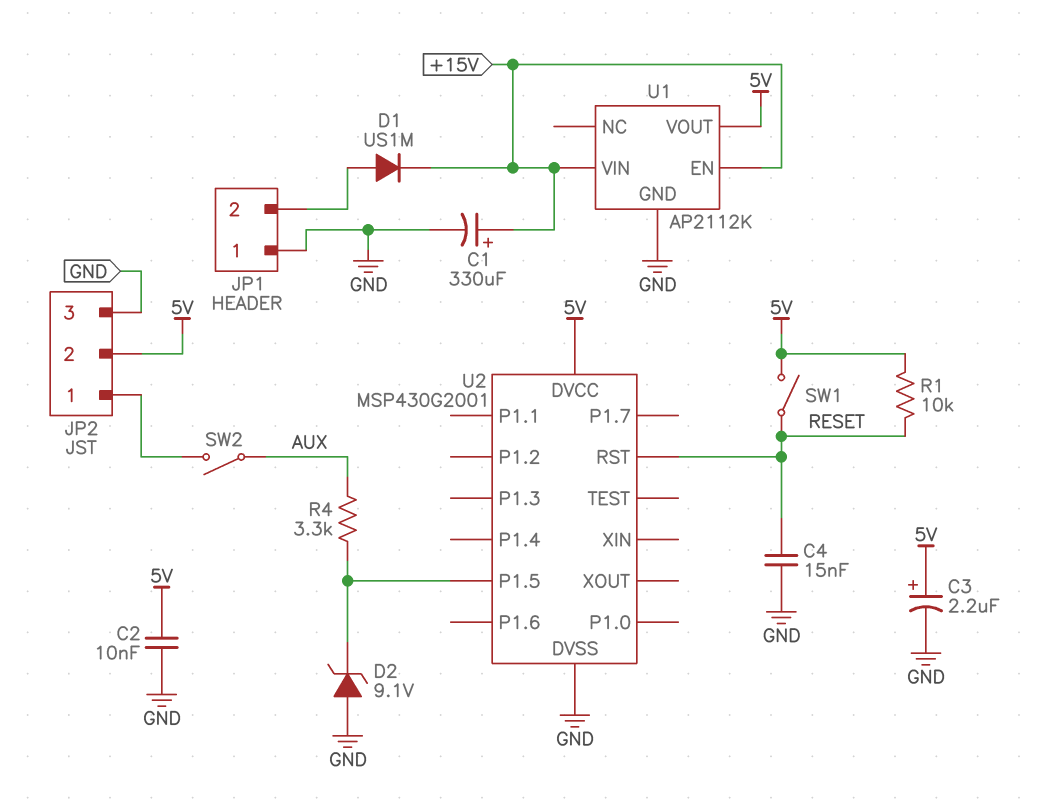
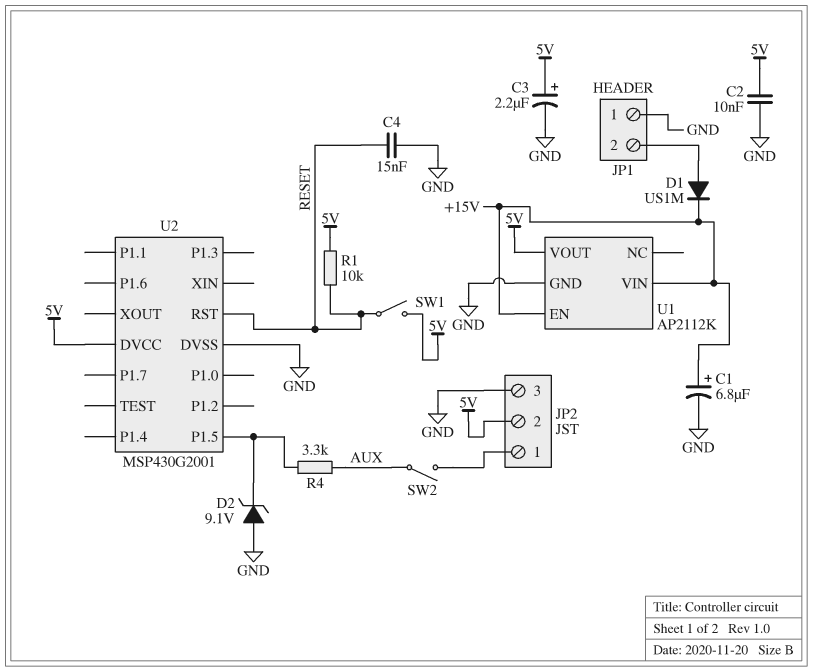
C1: 330uF (plus +15V, minus GND) -> 6.8uF (plus +15V, minus GND)

